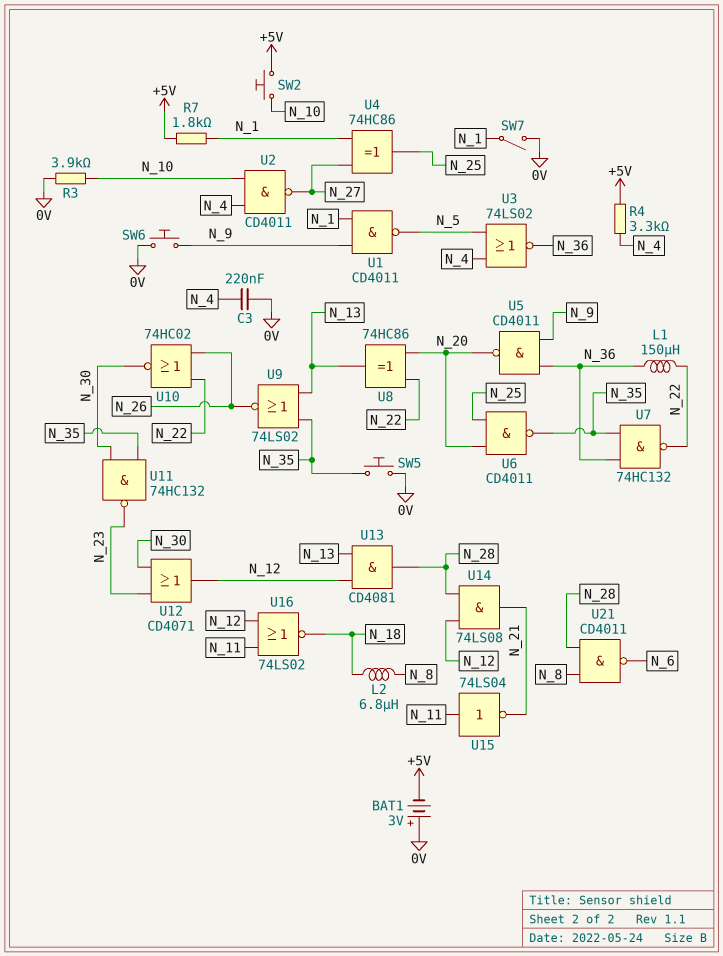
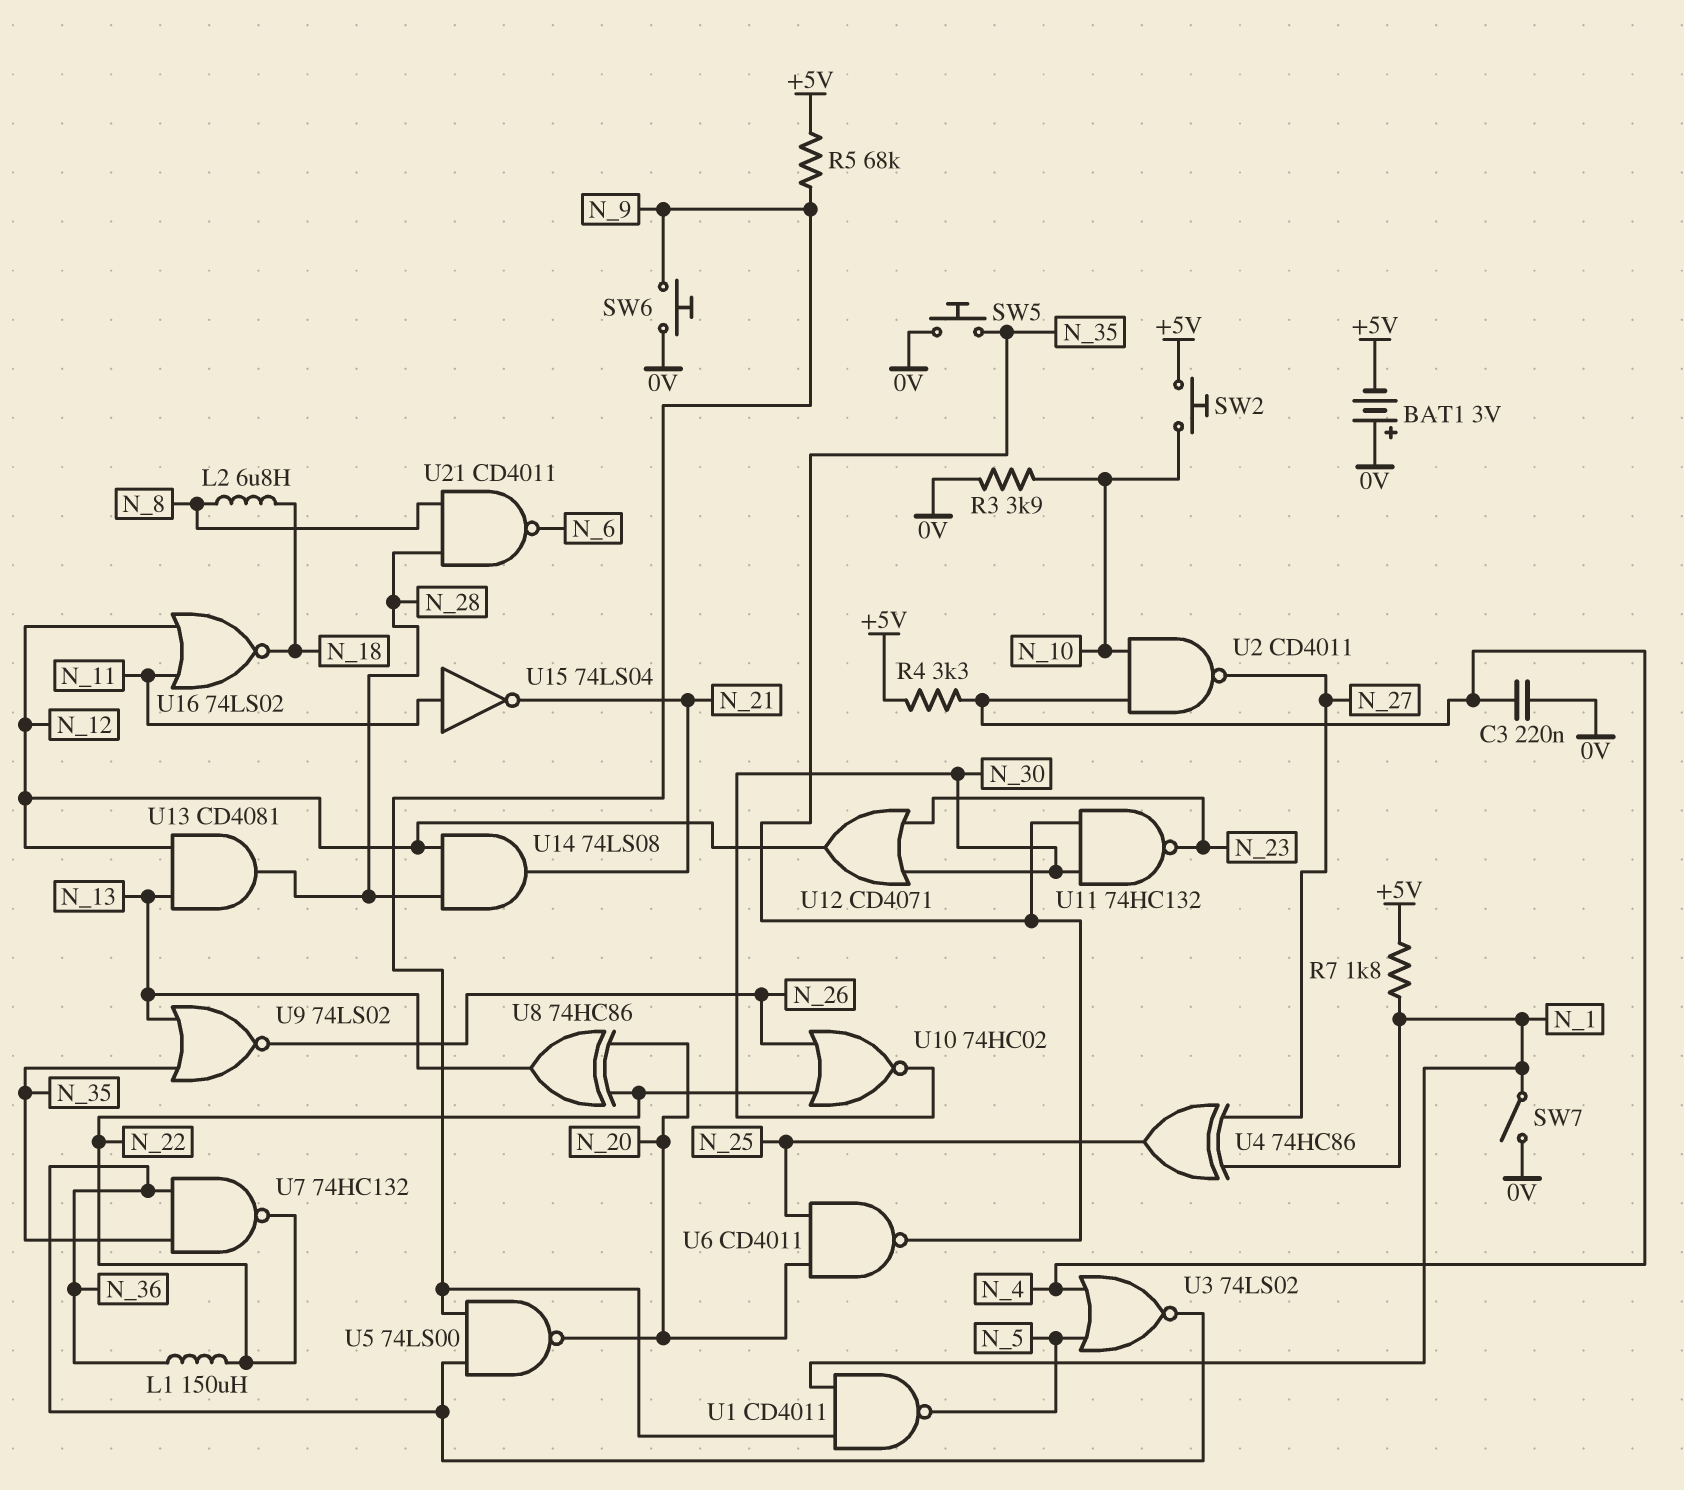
R5: none -> 68k (+5V, N_9)
U5: NAND CD4011 (in N_9, in N_36, out N_20) -> NAND 74LS00 (in N_9, in N_36, out N_20)

